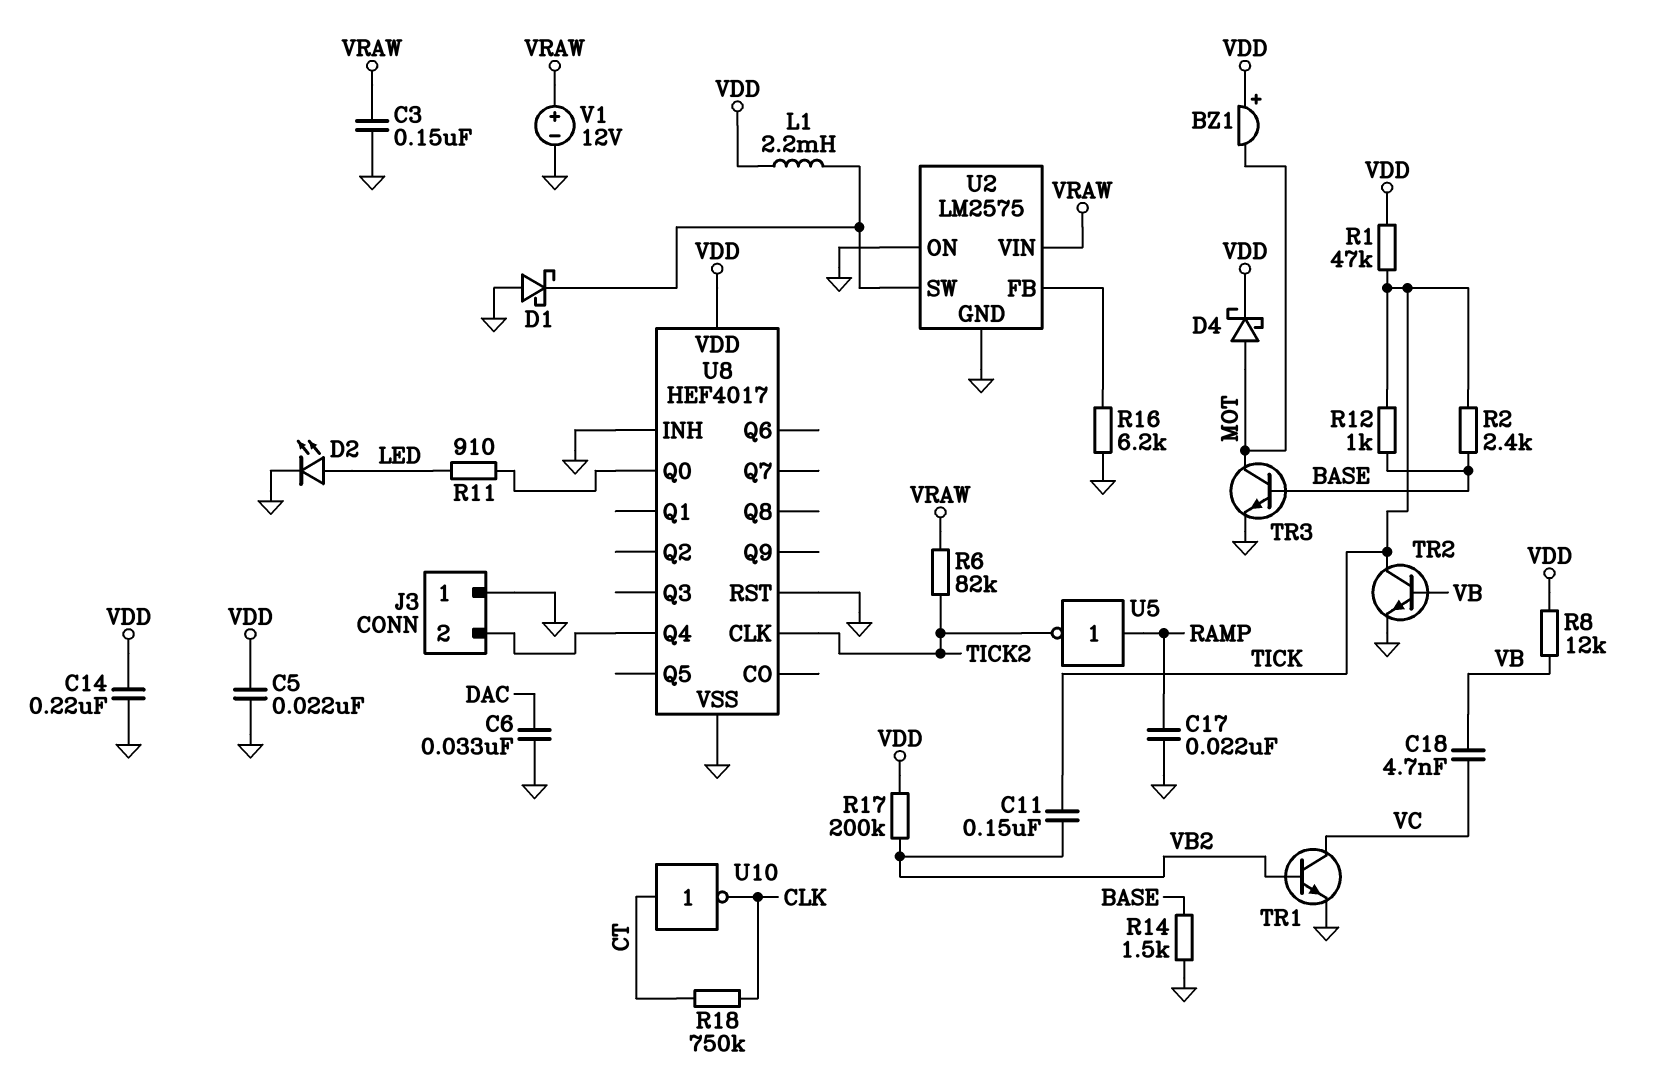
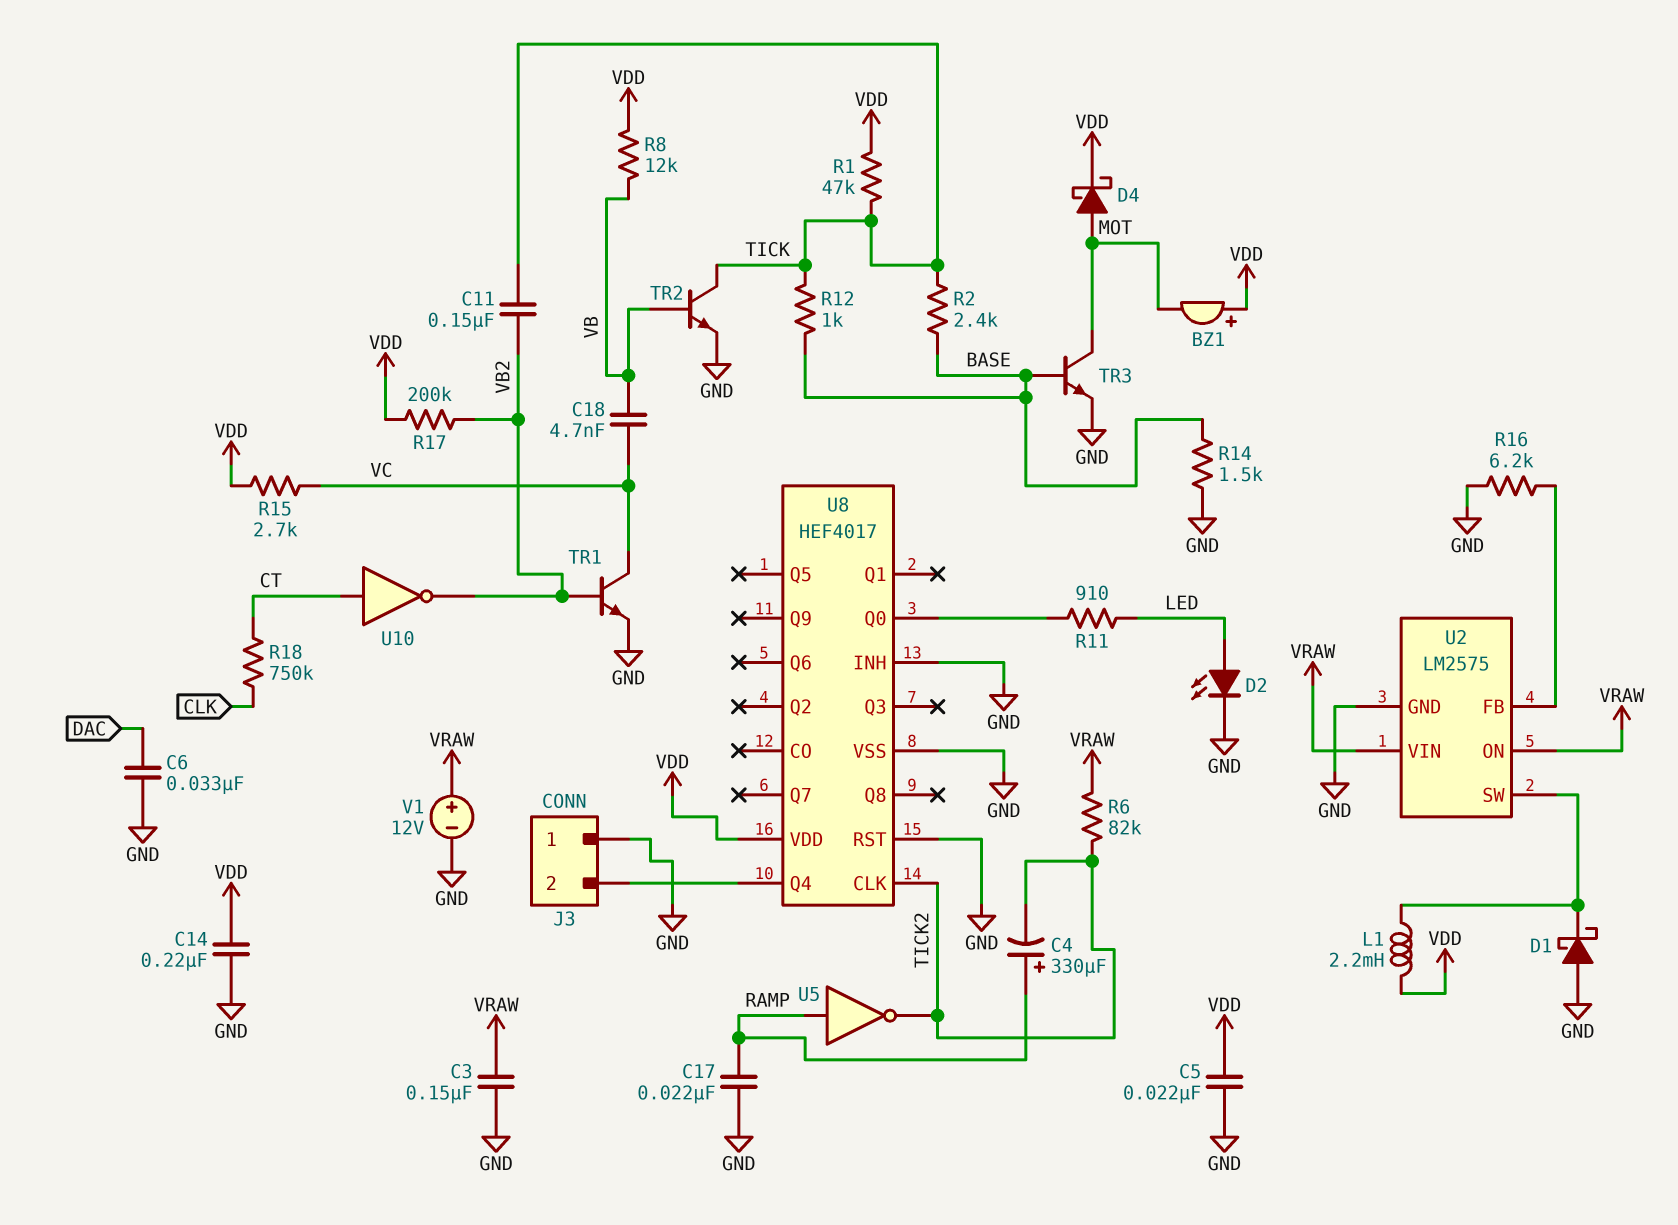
C4: none -> 330uF (plus RAMP, minus TICK2)
R15: none -> 2.7k (VC, VDD)
U2 pin ON: GND -> VRAW
U10: NOT (in CT, out CLK) -> NOT (in CT, out VB2)

